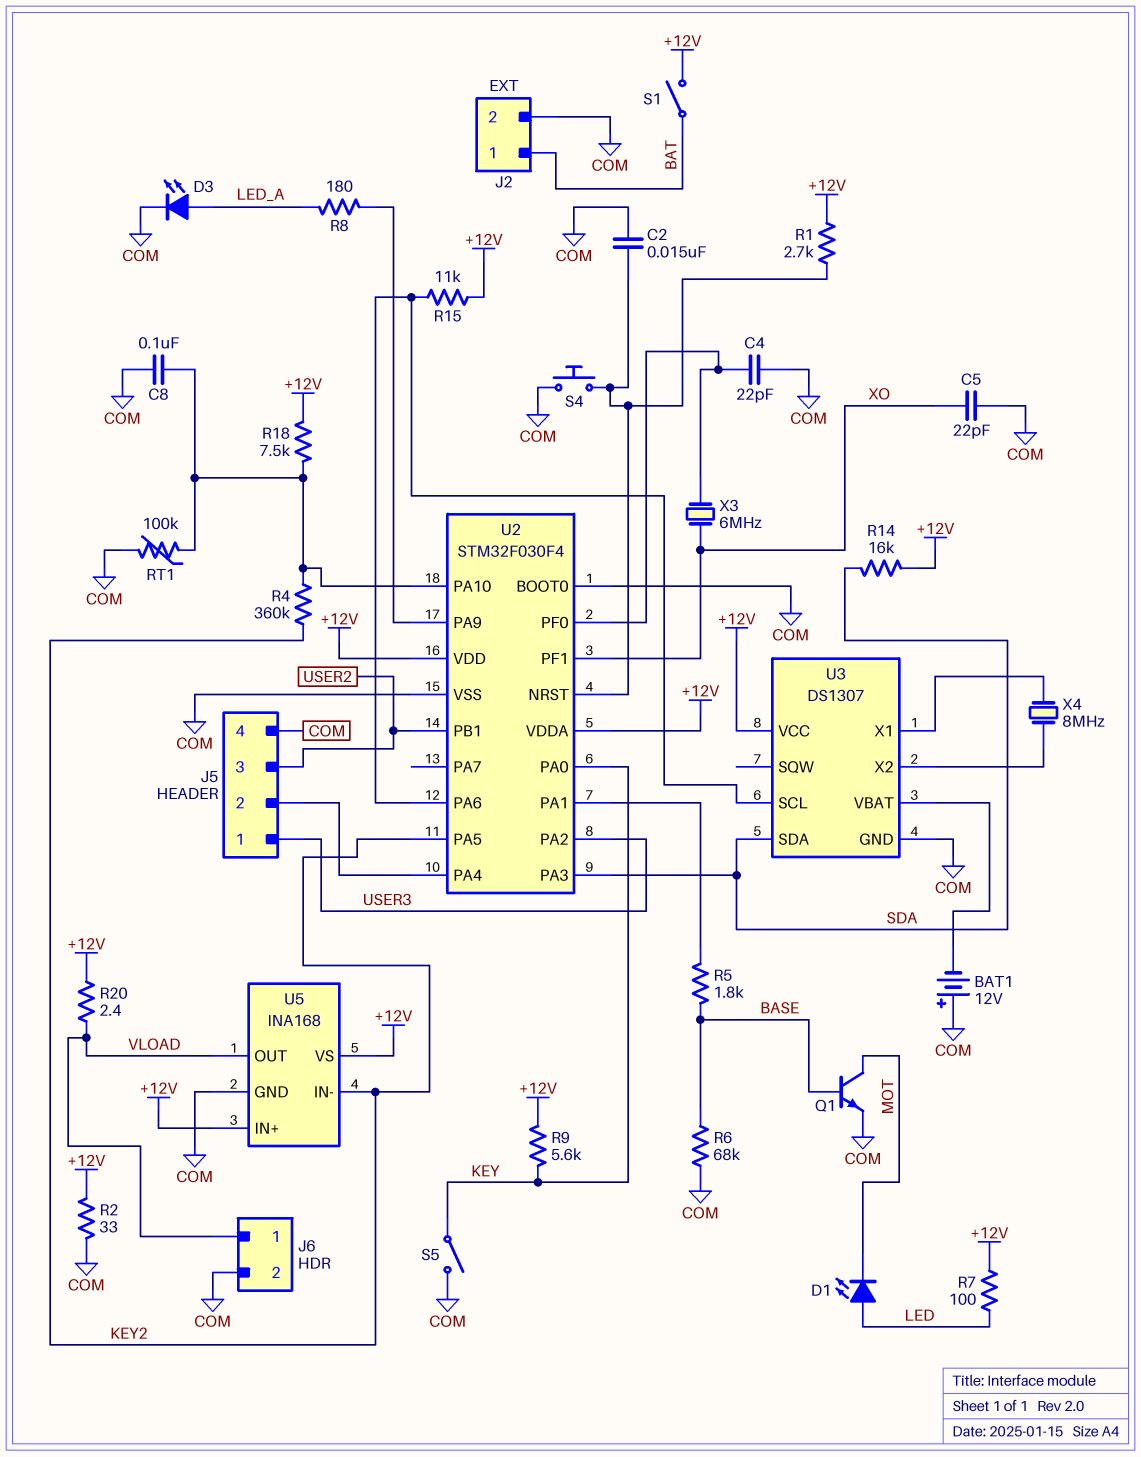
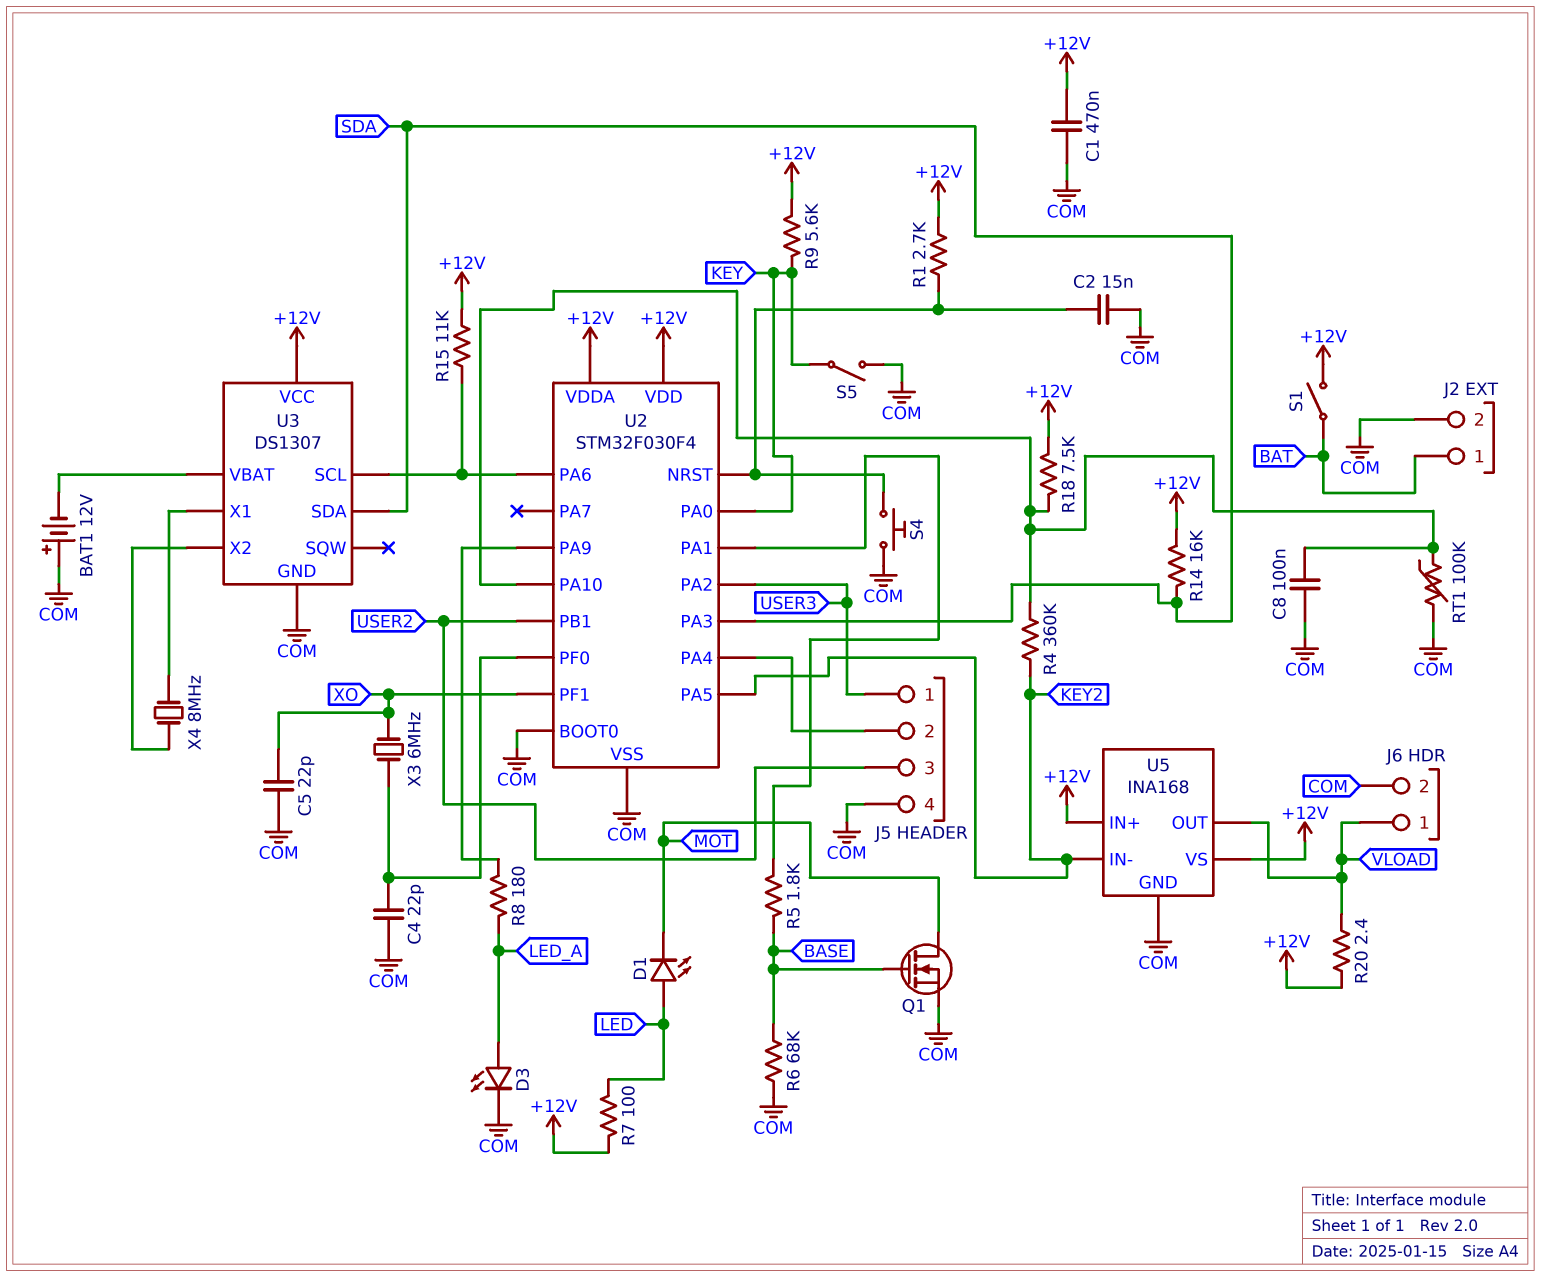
C1: none -> 470nF (+12V, COM)
Q1: NPN (B BASE, C MOT, E COM) -> NMOS (G BASE, D MOT, S COM)
R2: 33 (+12V, COM) -> none

